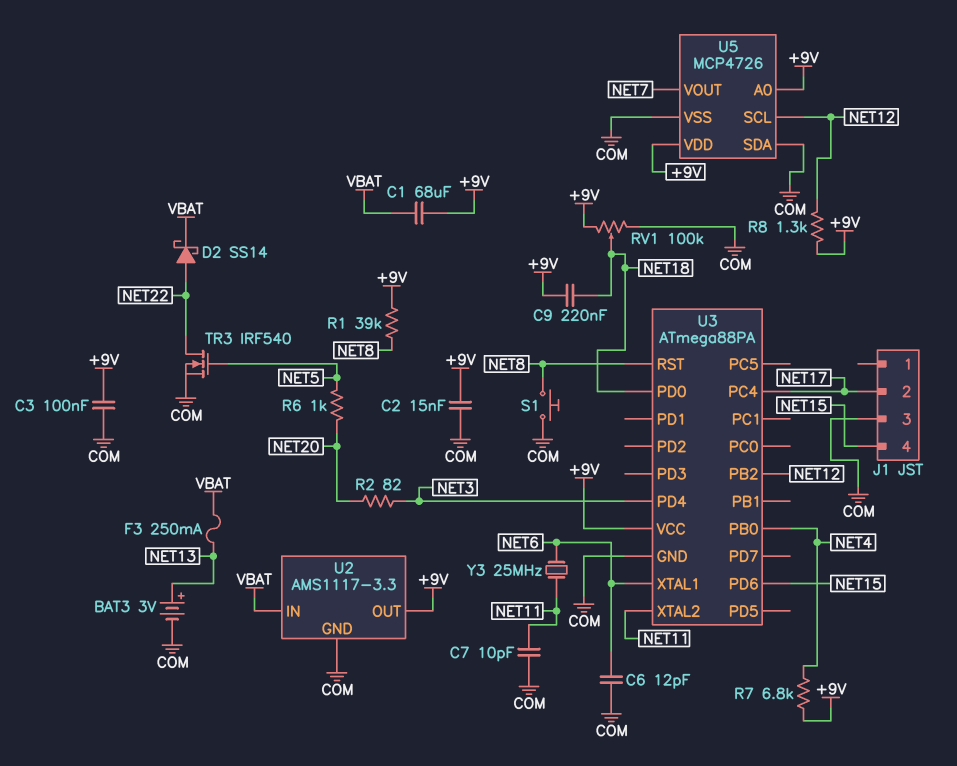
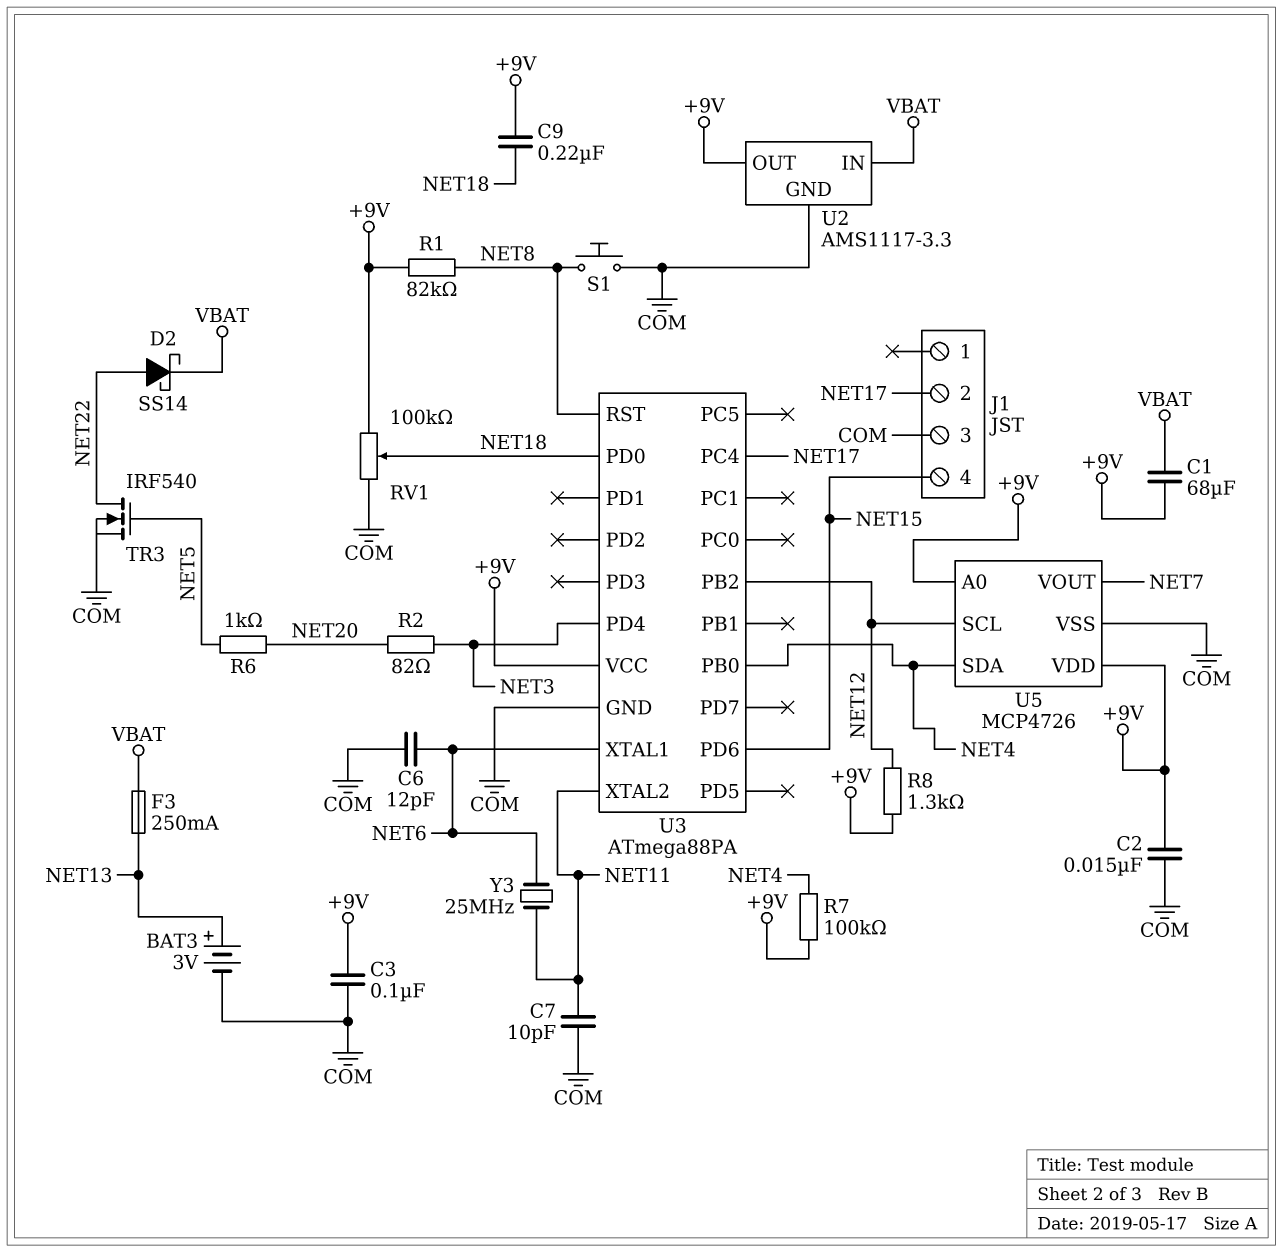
R1: 39k (+9V, NET8) -> 82k (+9V, NET8)
R7: 6.8k (+9V, NET4) -> 100k (+9V, NET4)
U5 pin SDA: COM -> NET4

